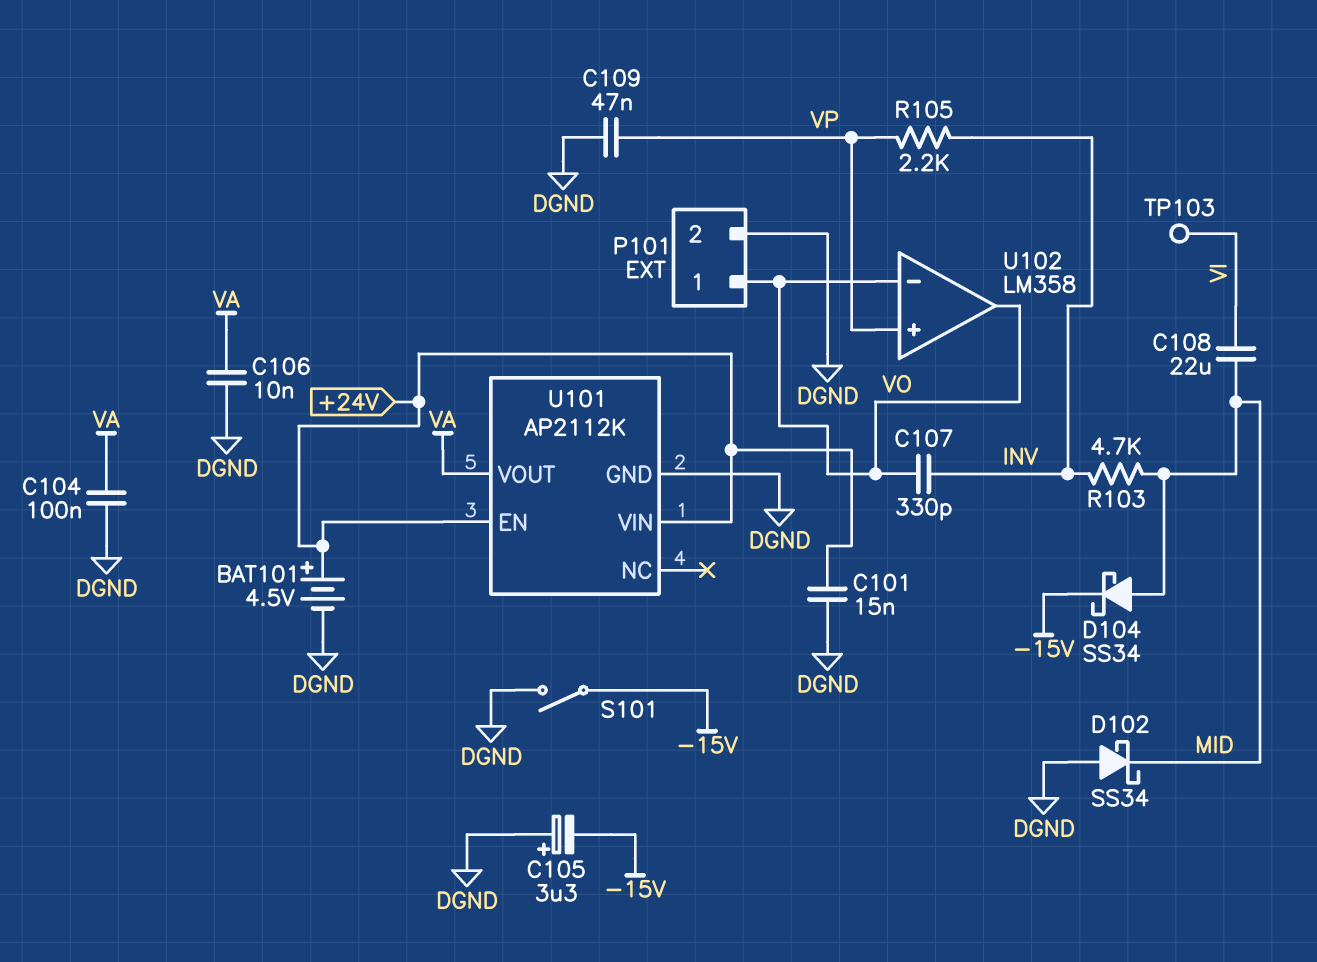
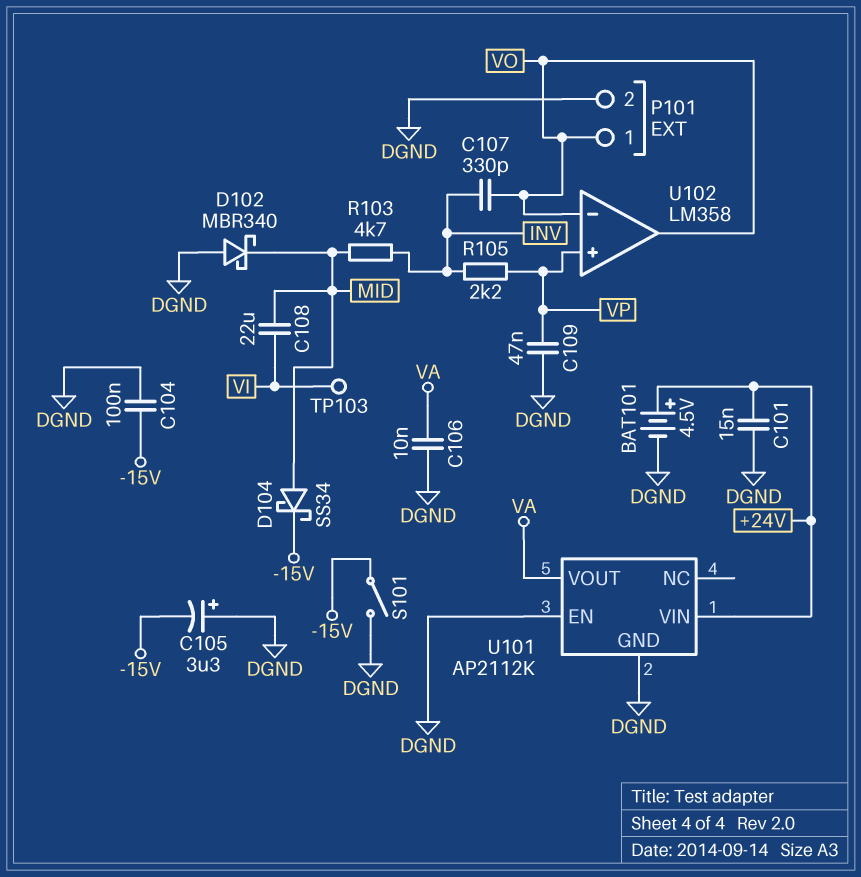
C104: 100nF (DGND, VA) -> 100nF (-15V, DGND)
D102: schottky SS34 (A DGND, K MID) -> schottky MBR340 (A DGND, K MID)
U101 pin EN: +24V -> DGND

